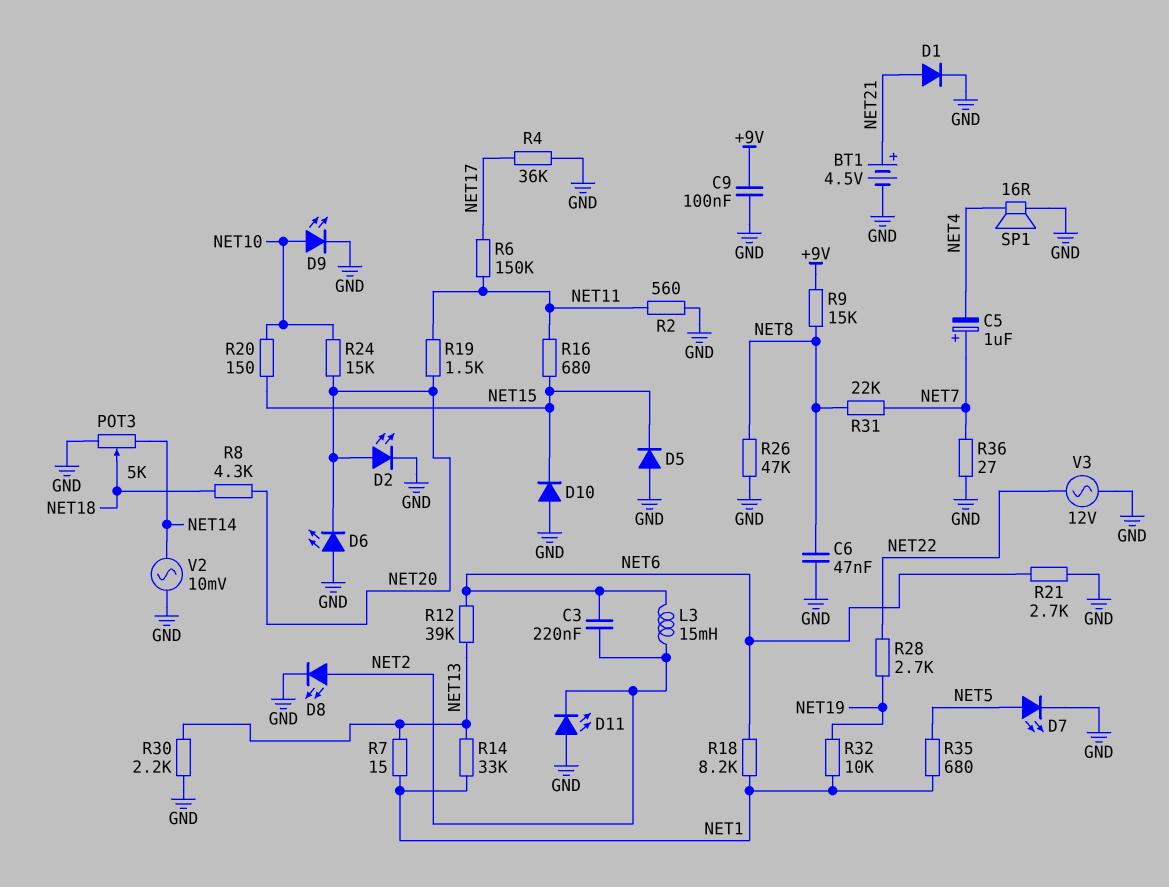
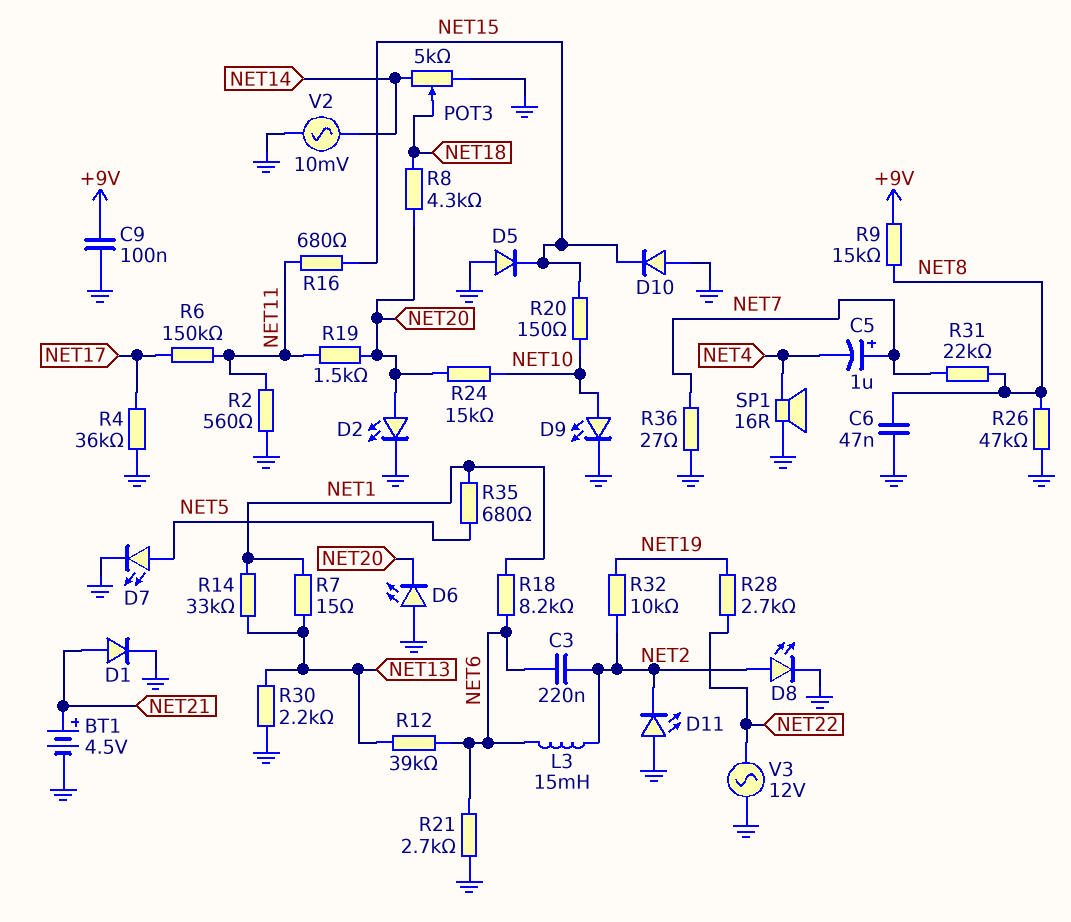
R32: 10k (NET1, NET19) -> 10k (NET2, NET19)

